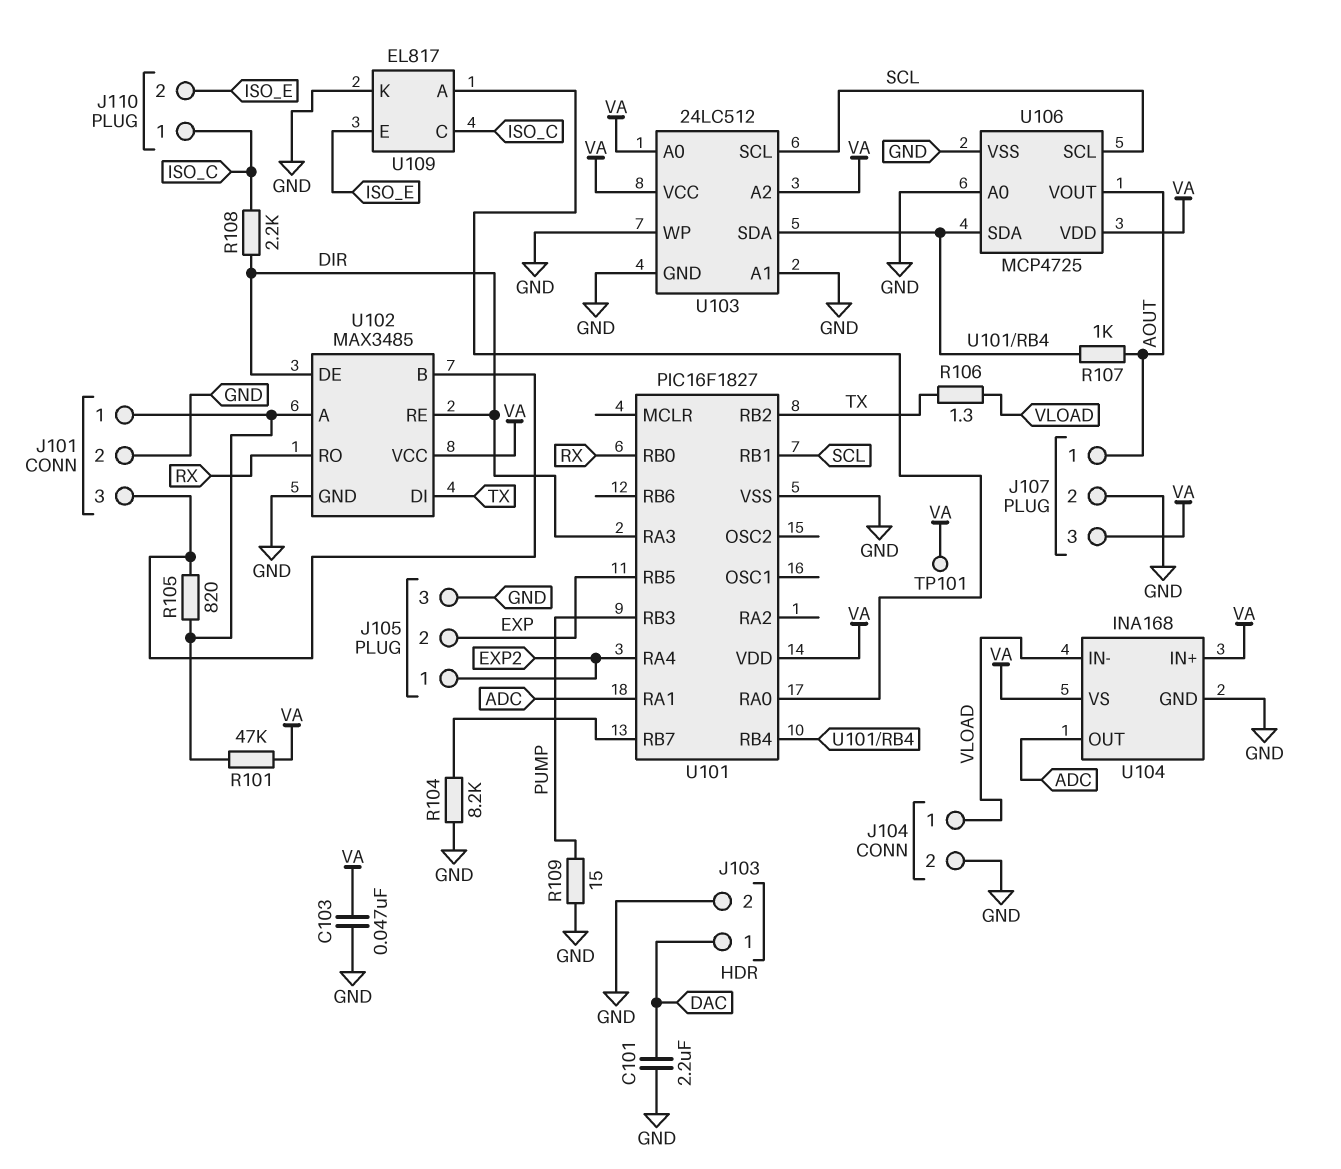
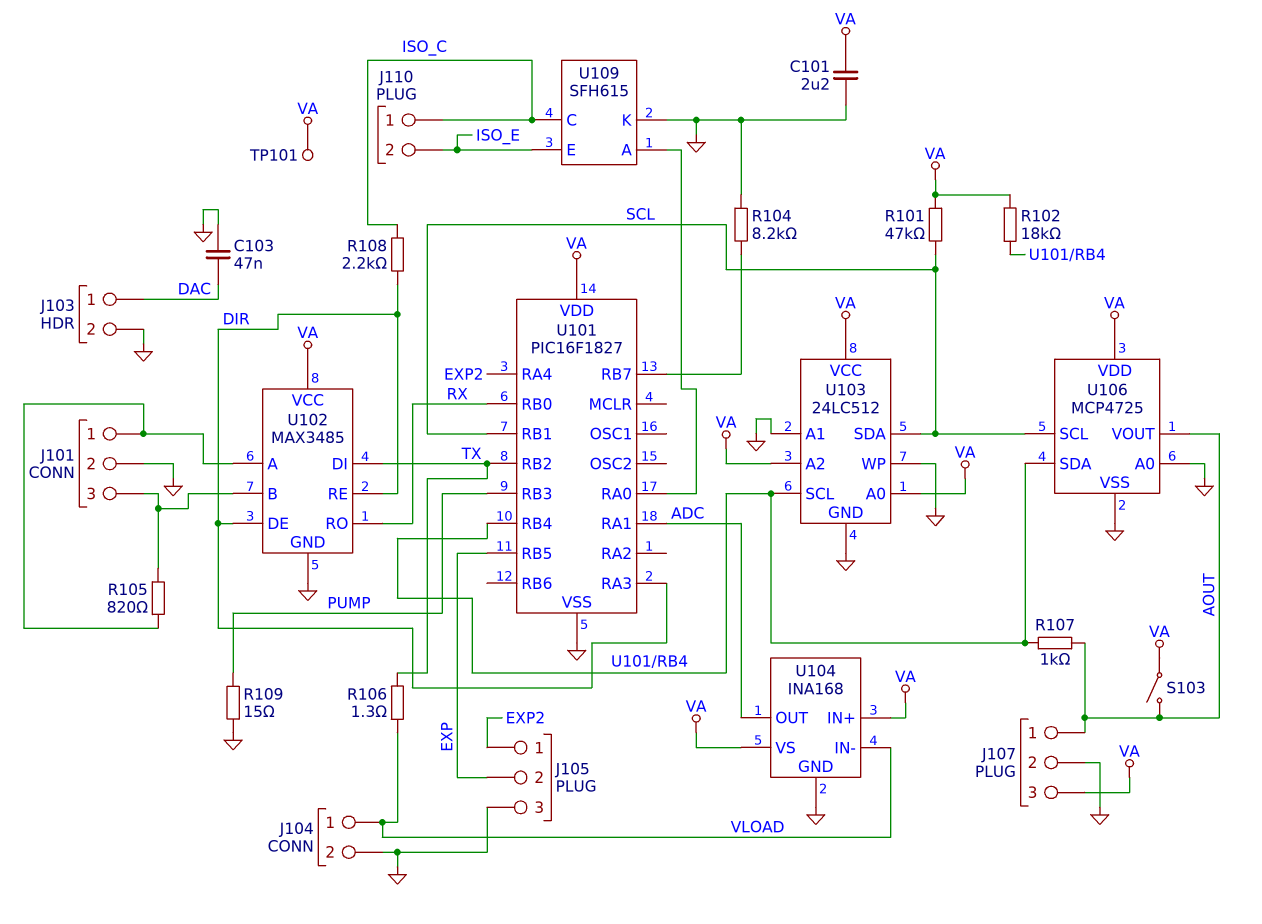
C101: 2.2uF (DAC, GND) -> 2.2uF (GND, VA)
C103: 47nF (GND, VA) -> 47nF (DAC, GND)
R101: 47k (J101/1, VA) -> 47k (SCL, VA)
R102: none -> 18k (U101/RB4, VA)
S103: none -> switch (AOUT, VA)
U103 pin SCL: SCL -> U101/RB4
U103 pin SDA: U101/RB4 -> SCL
U109: EL817 -> SFH615

